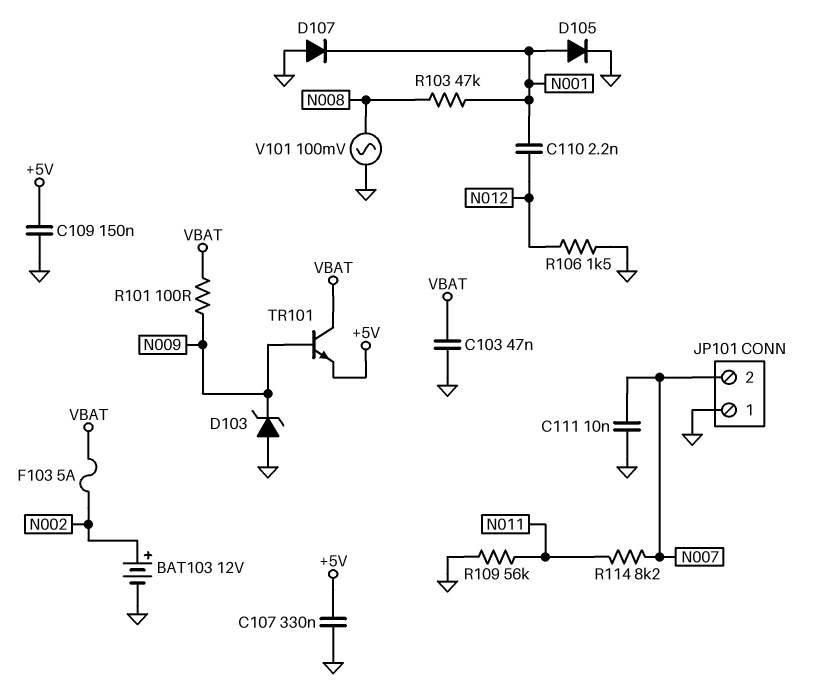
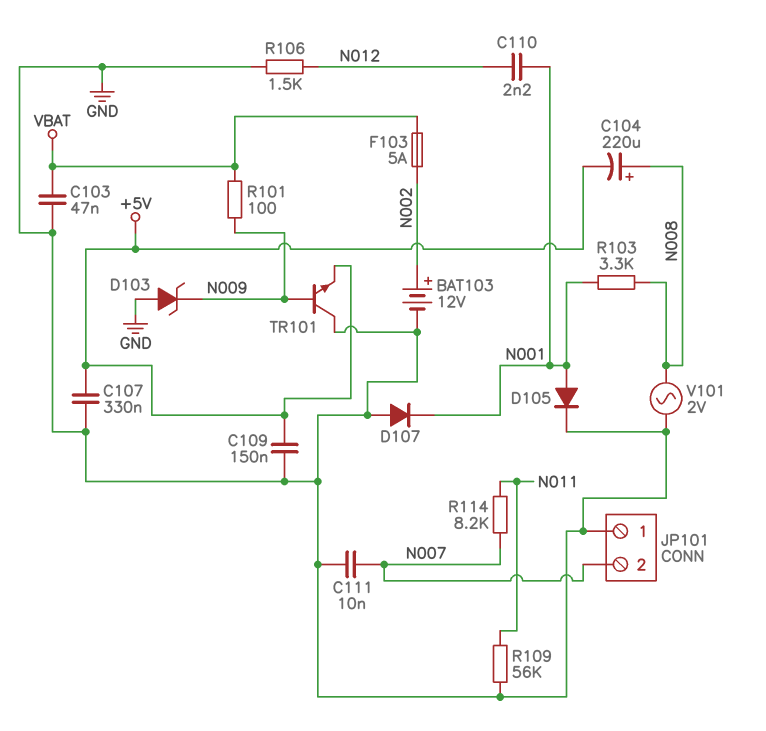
C104: none -> 220uF (plus N008, minus +5V)
R103: 47k (N001, N008) -> 3.3k (N001, N008)
TR101: NPN (B N009, C VBAT, E +5V) -> NPN (B N009, C GND, E +5V)
V101: AC 100mV (GND, N008) -> AC 2V (GND, N008)

